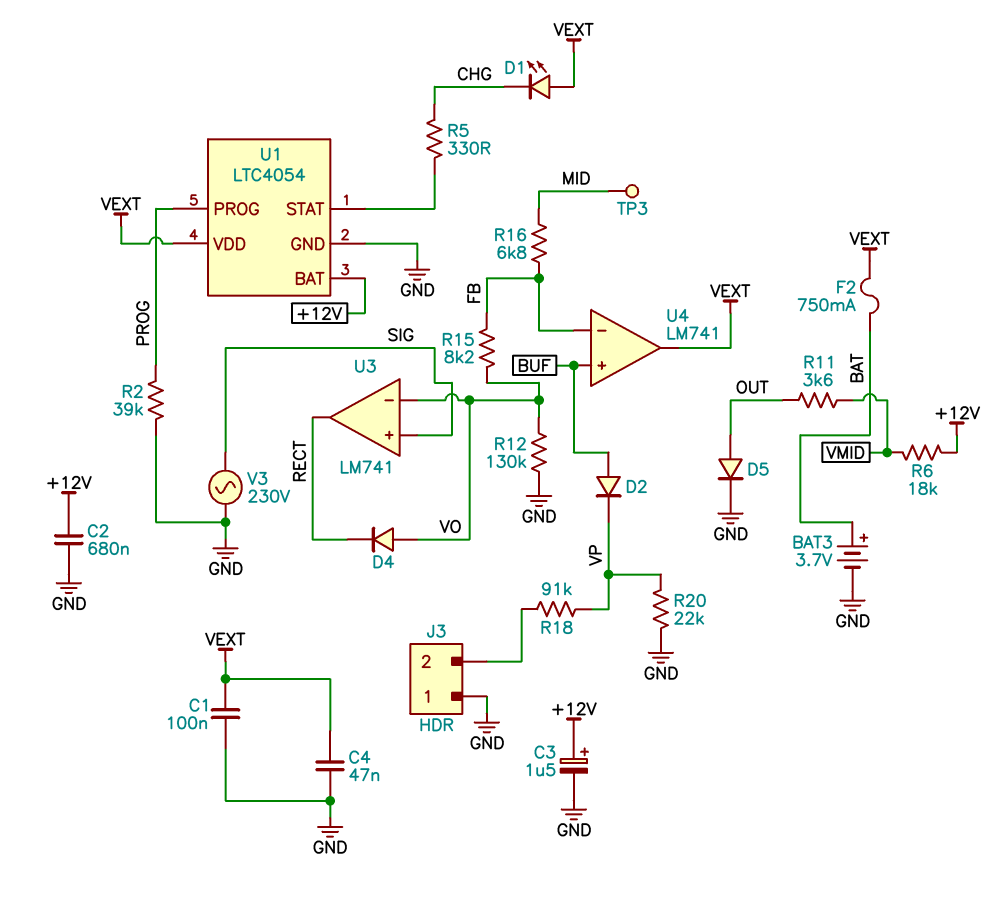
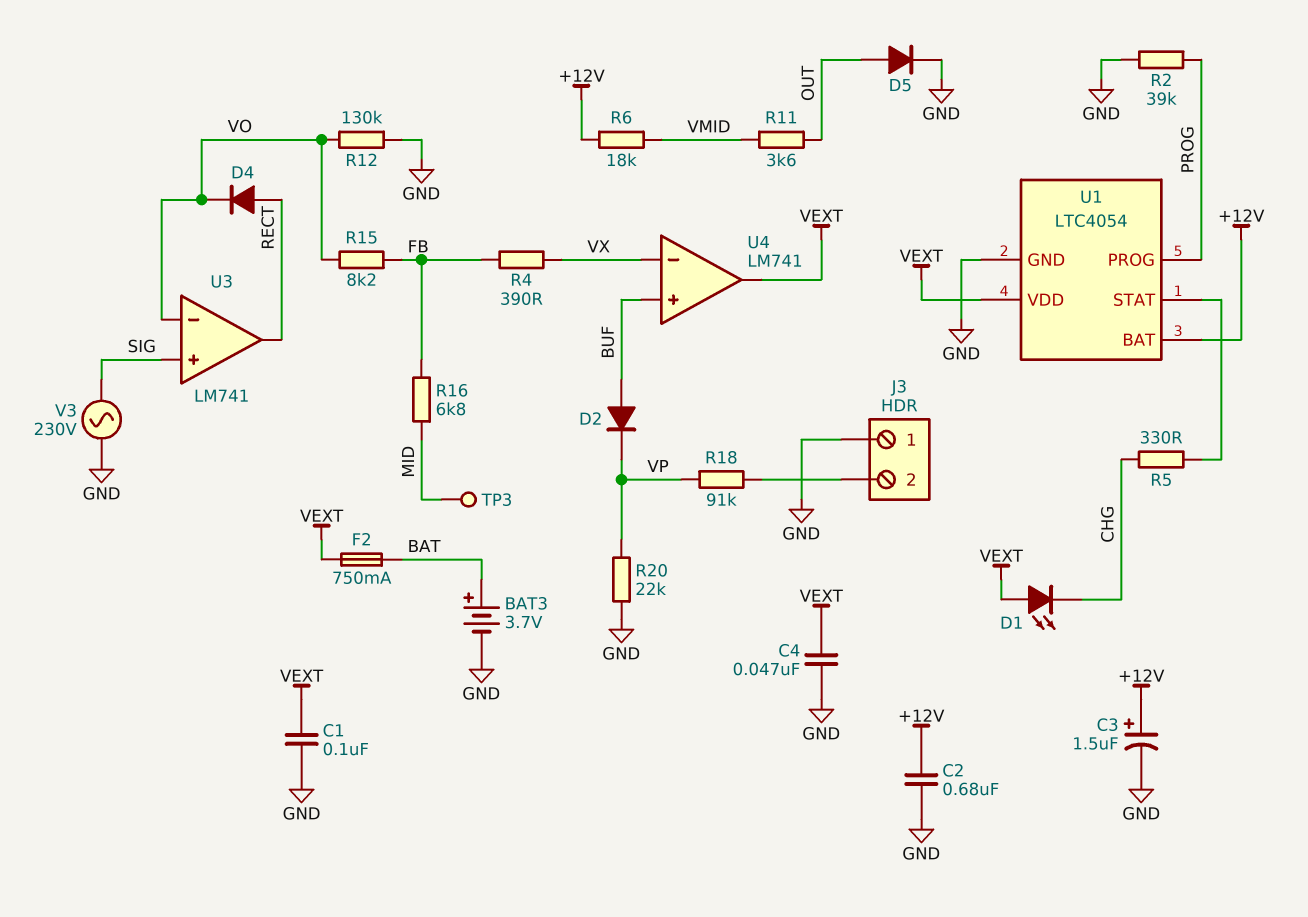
D4: diode (A VO, K RECT) -> diode (A RECT, K VO)
R4: none -> 390 (FB, VX)
U4 pin in-: FB -> VX

